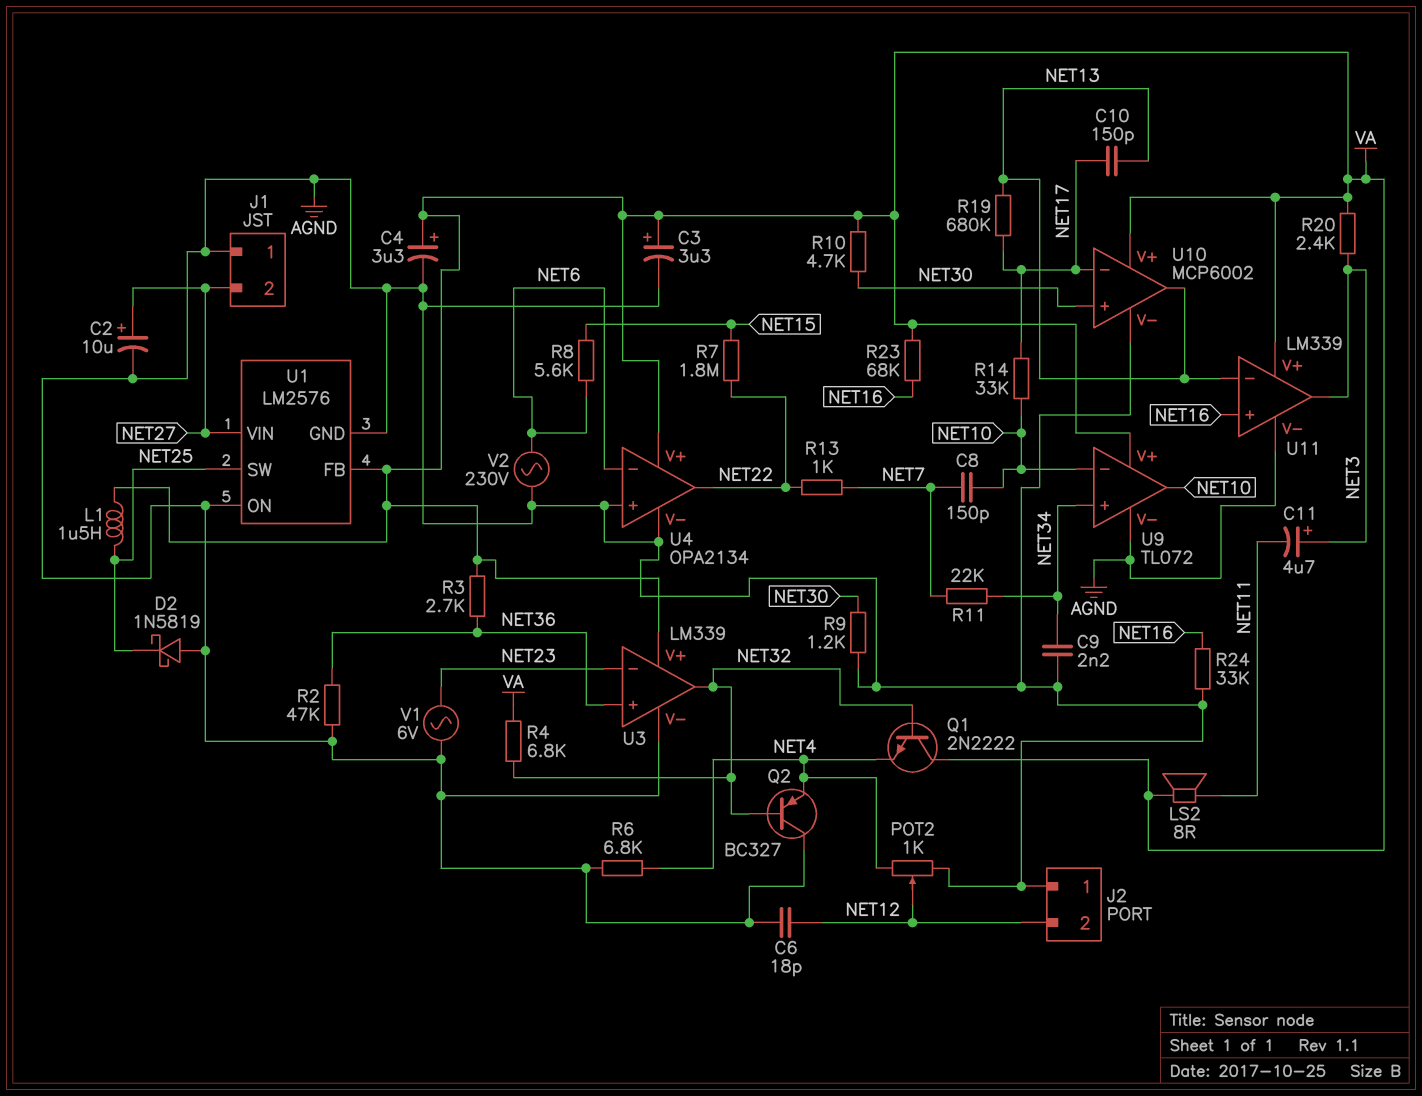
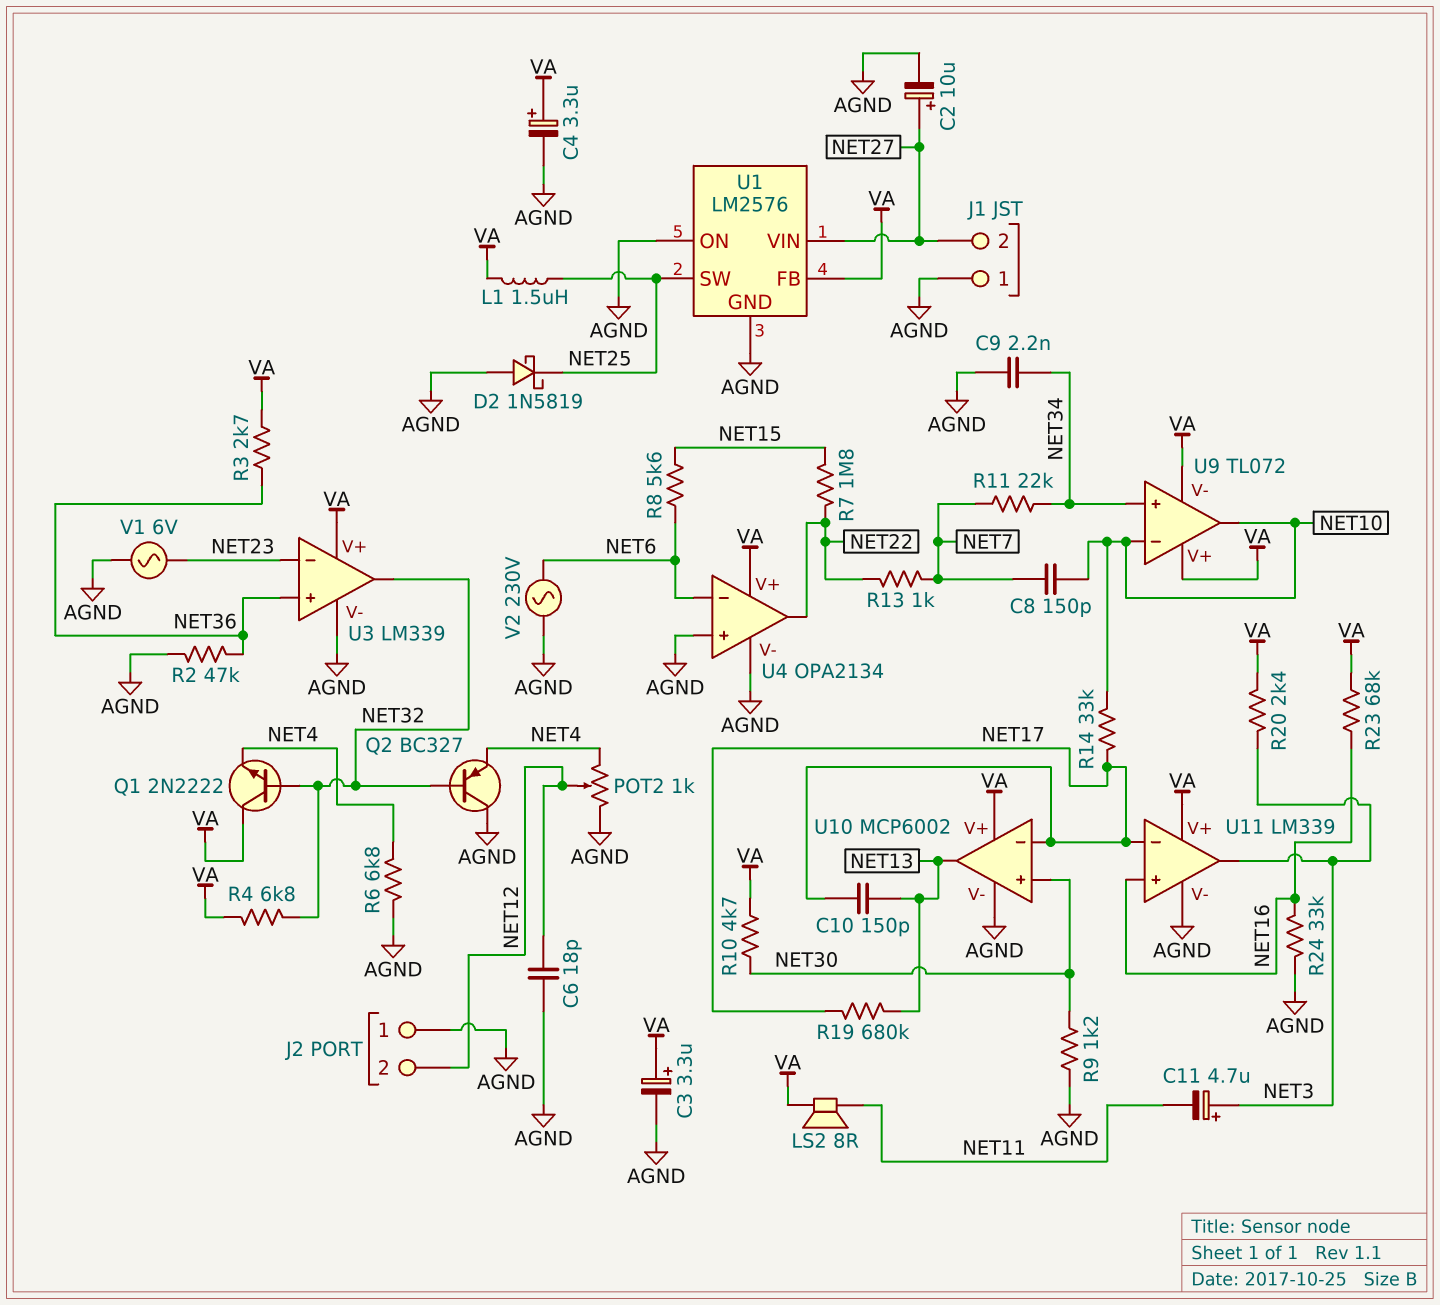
U9 pin V-: AGND -> VA
U11 pin in-: NET13 -> NET17

